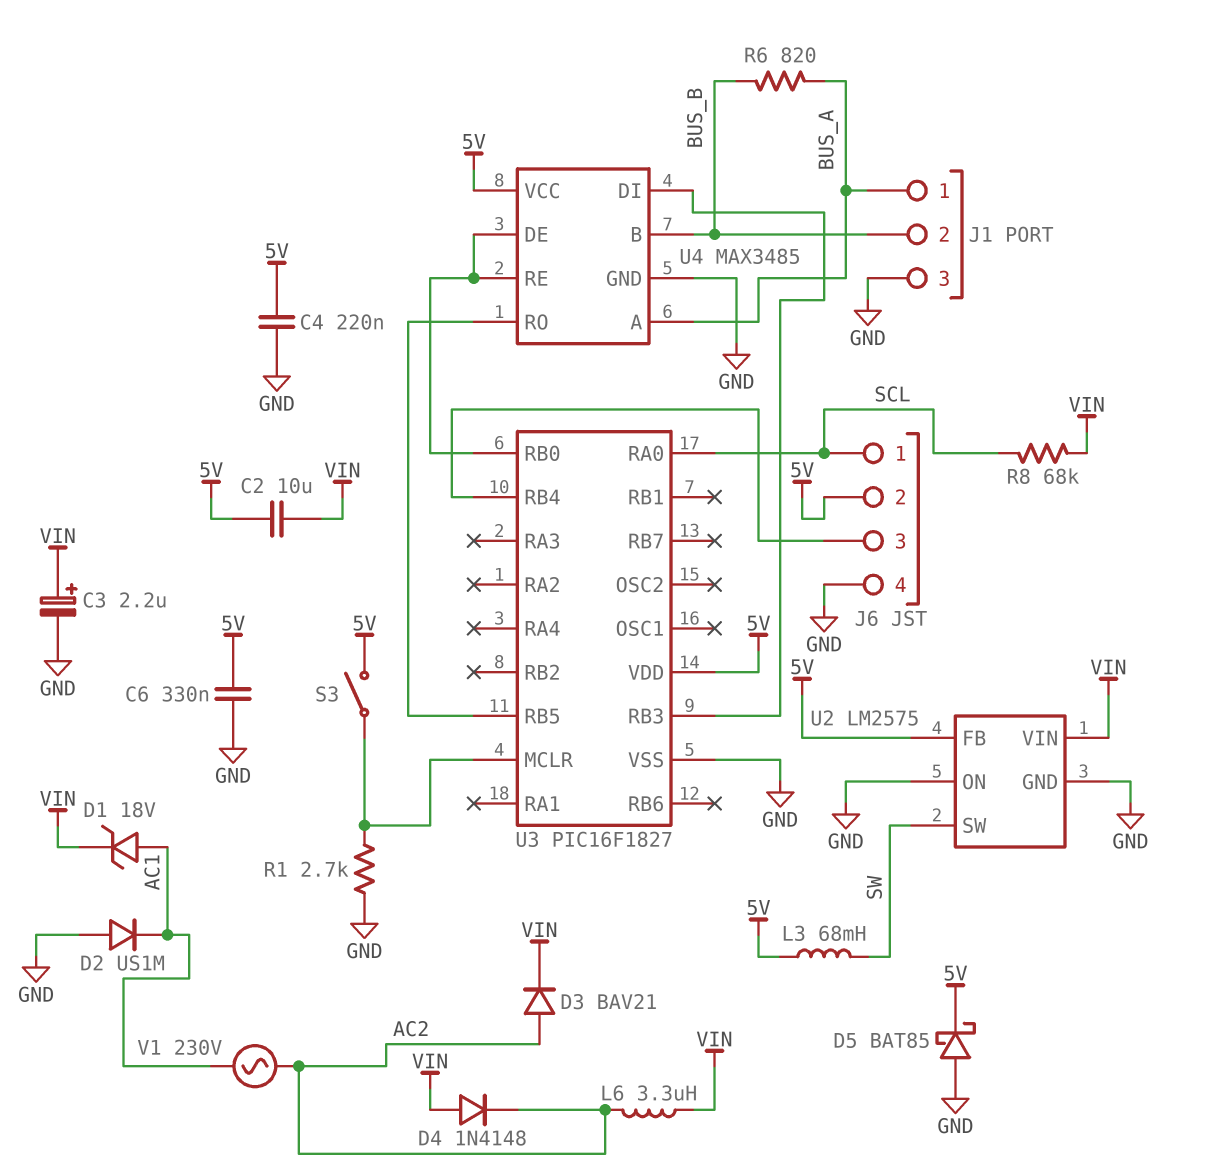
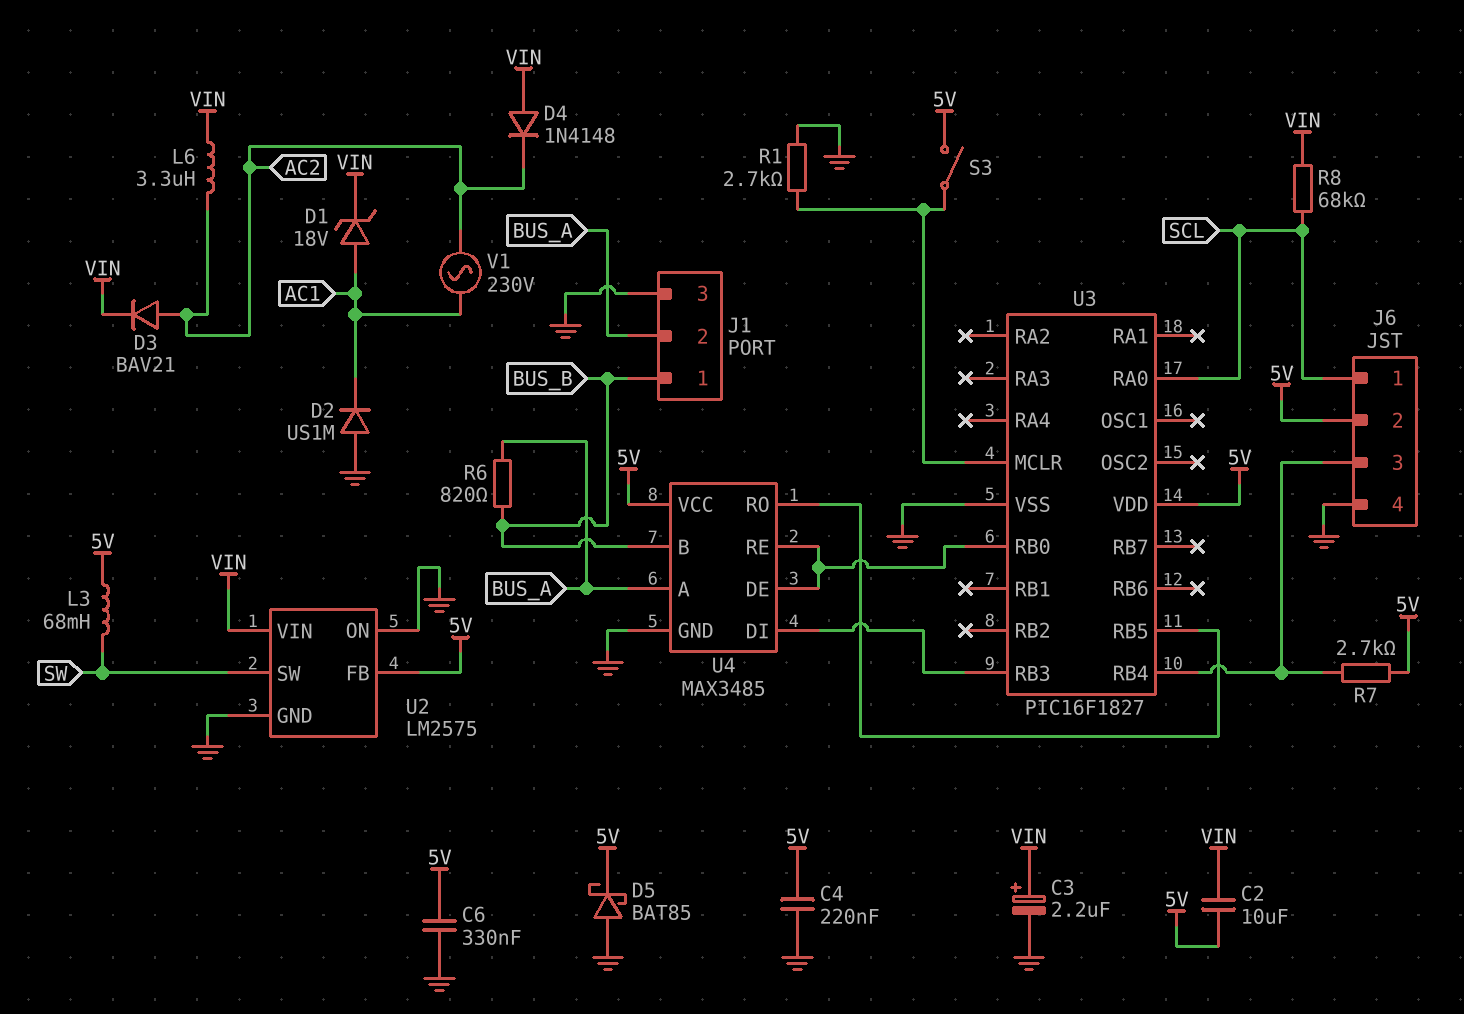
J1 pin 1: BUS_A -> BUS_B
J1 pin 2: BUS_B -> BUS_A
R7: none -> 2.7k (5V, J6/3)

